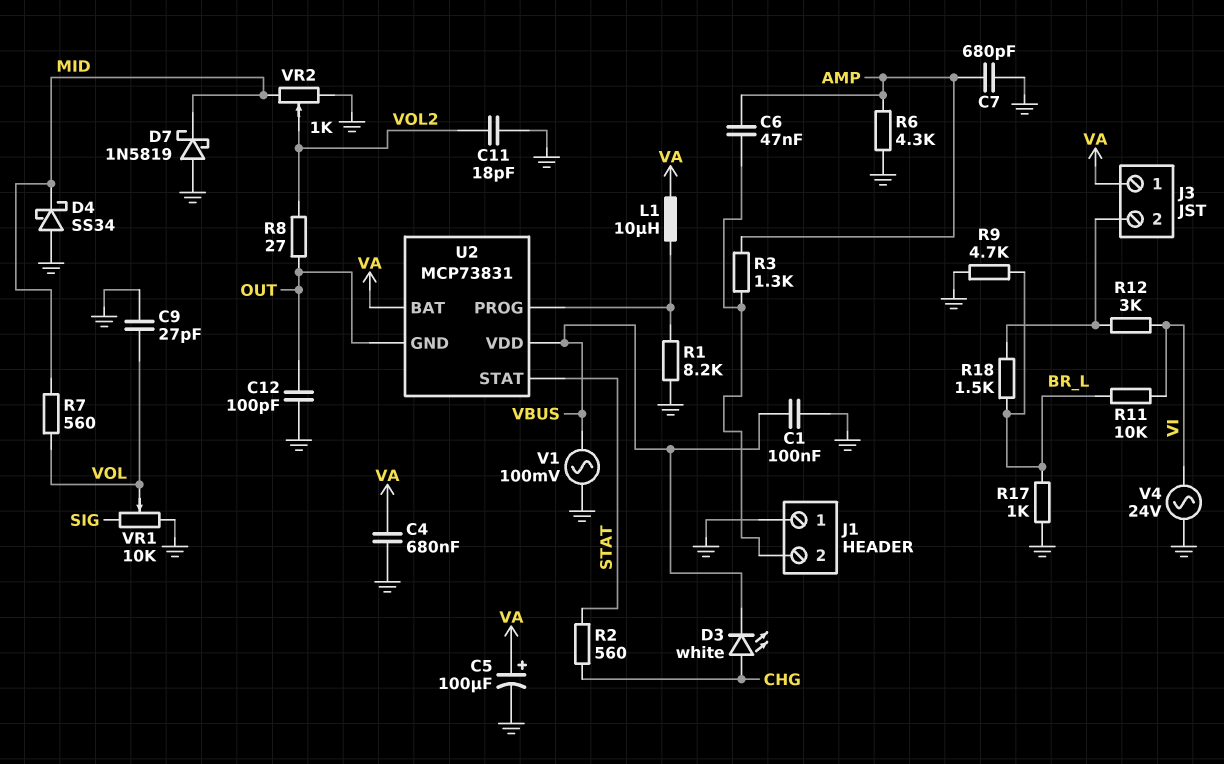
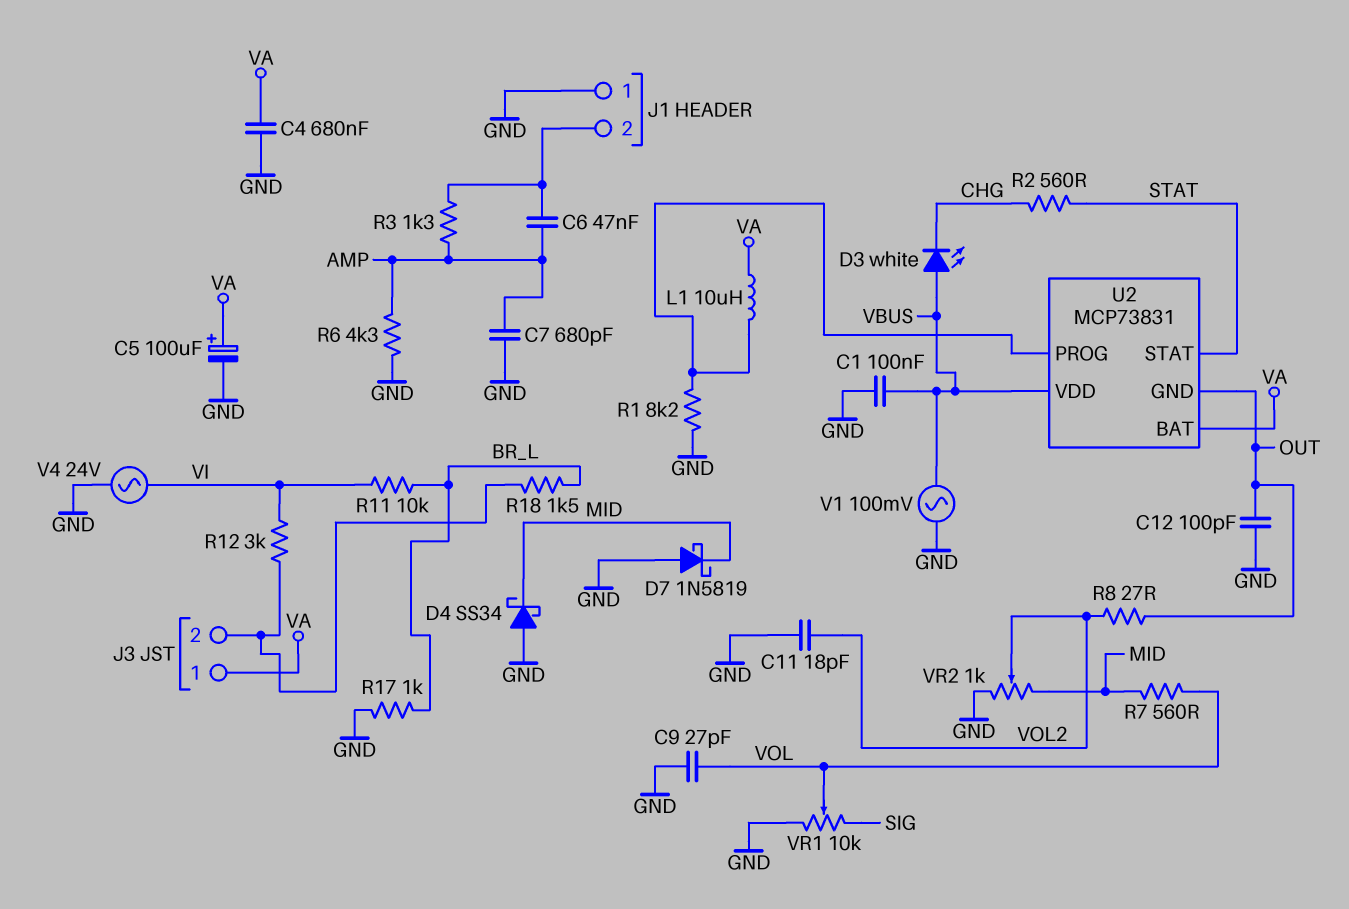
D3: LED white (A CHG, K VBUS) -> LED white (A VBUS, K CHG)
R9: 4.7k (BR_L, GND) -> none

